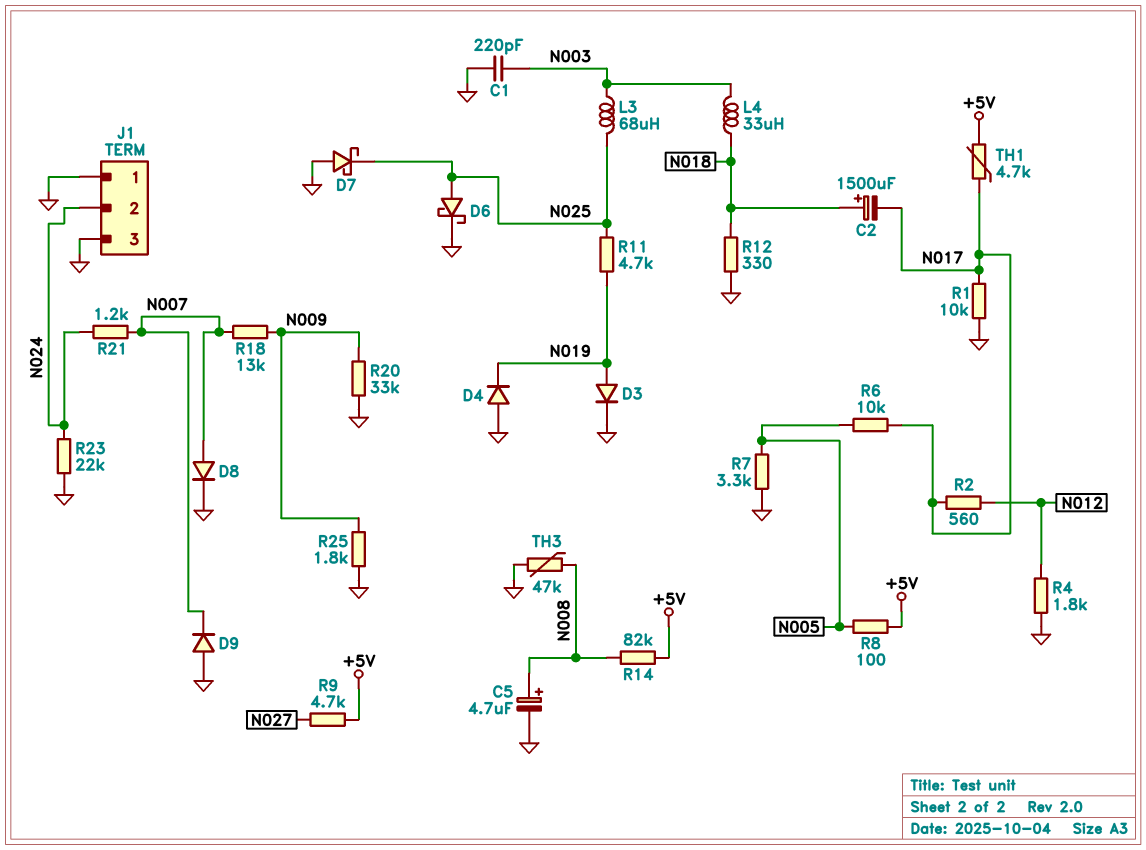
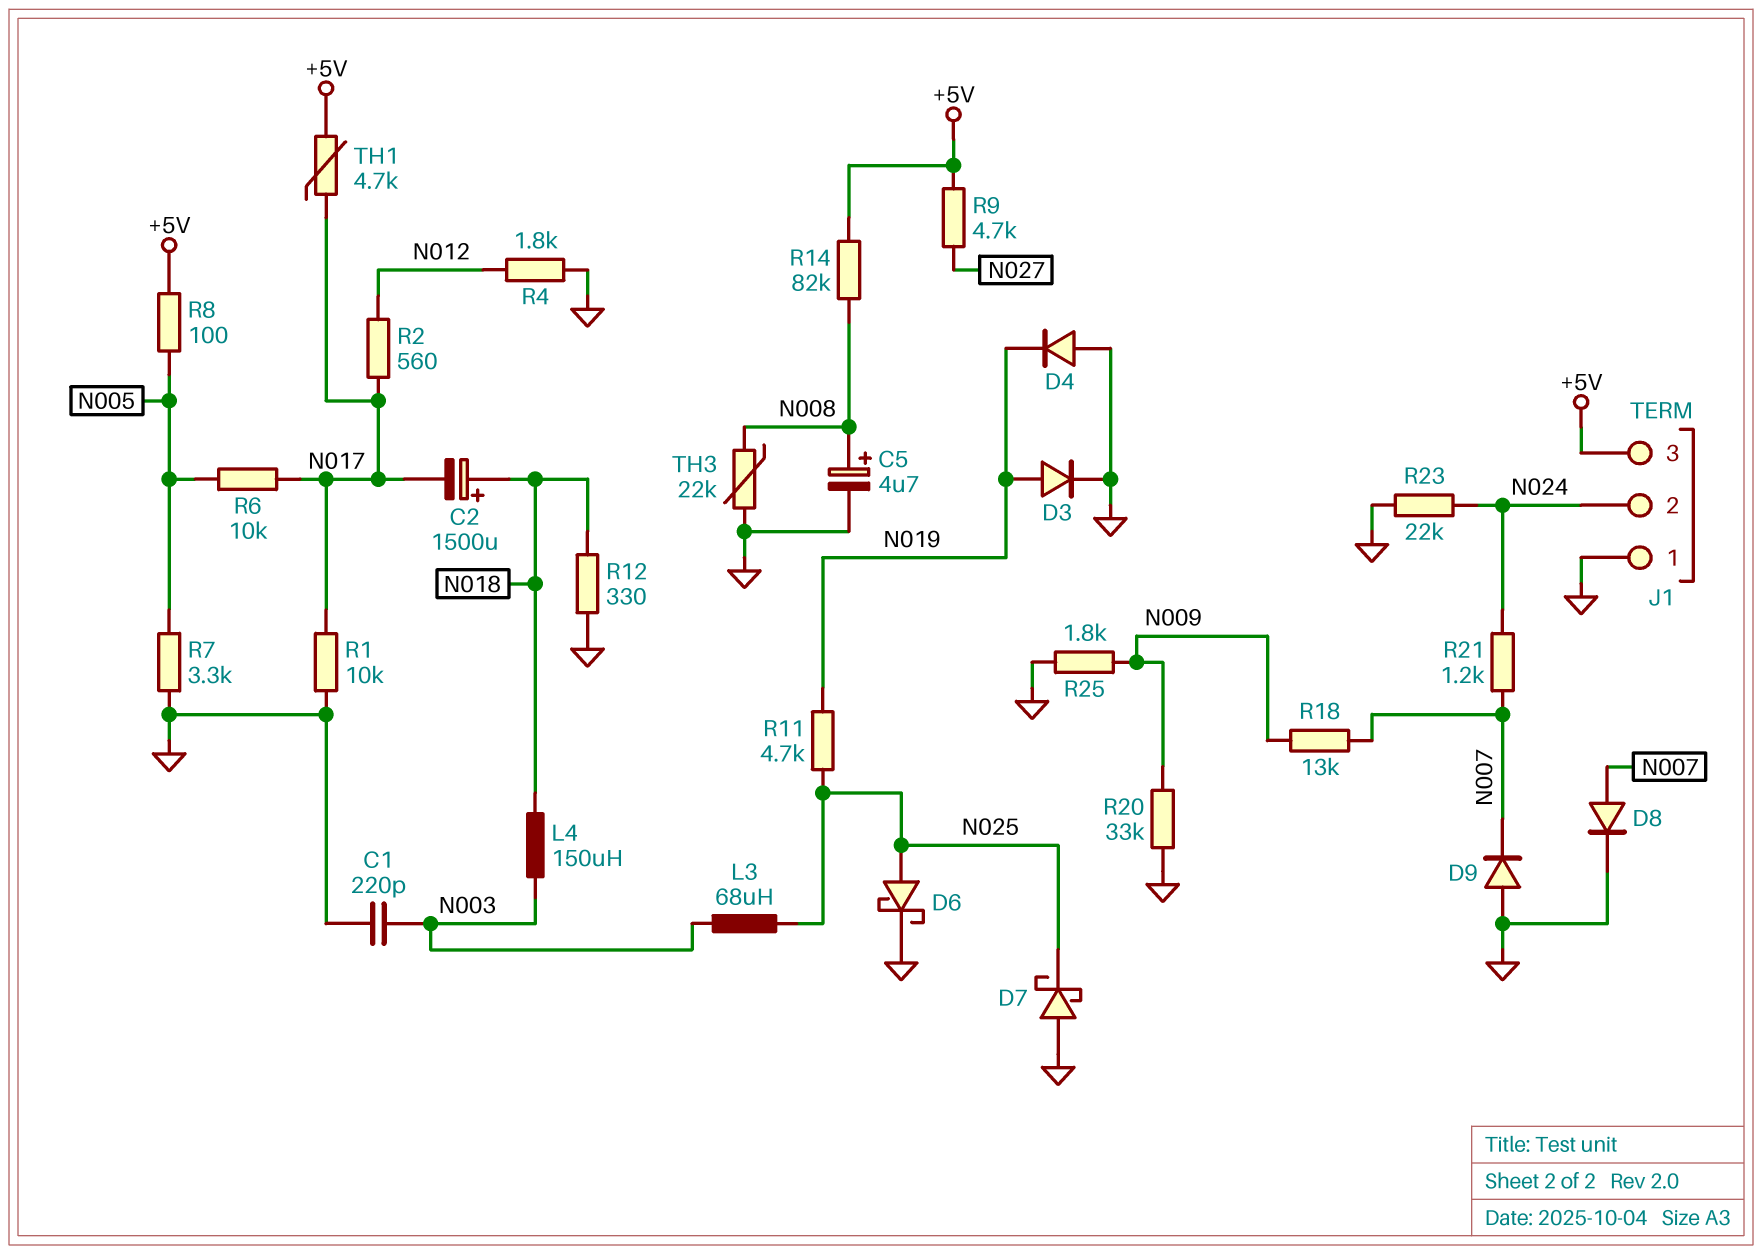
J1 pin 3: GND -> +5V
L4: 33uH (N003, N018) -> 150uH (N003, N018)
TH3: 47k (GND, N008) -> 22k (GND, N008)

